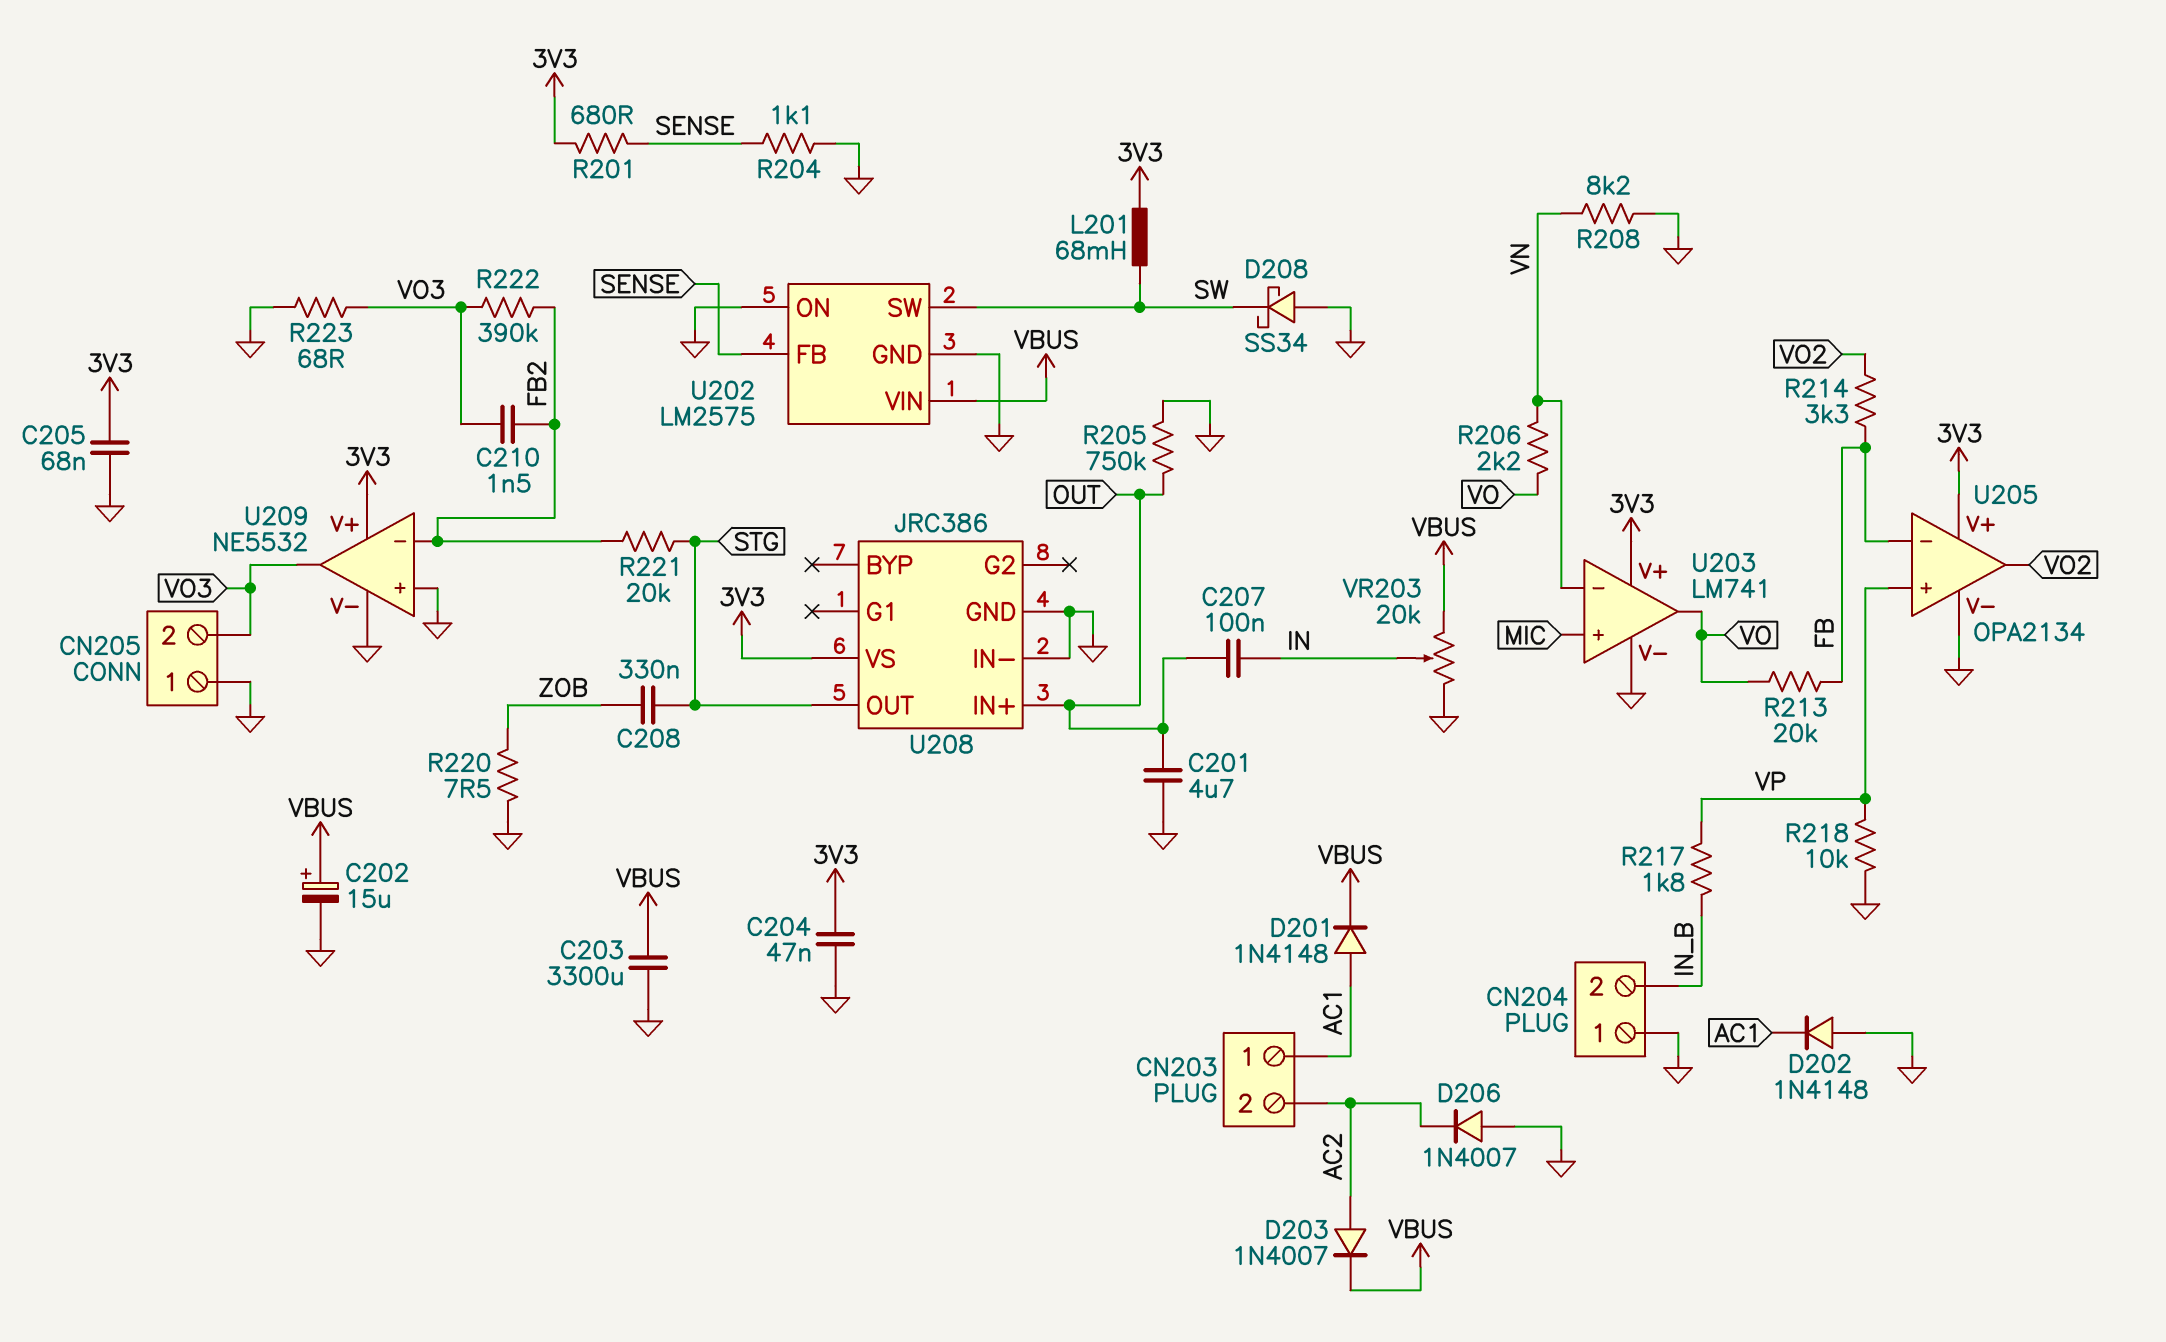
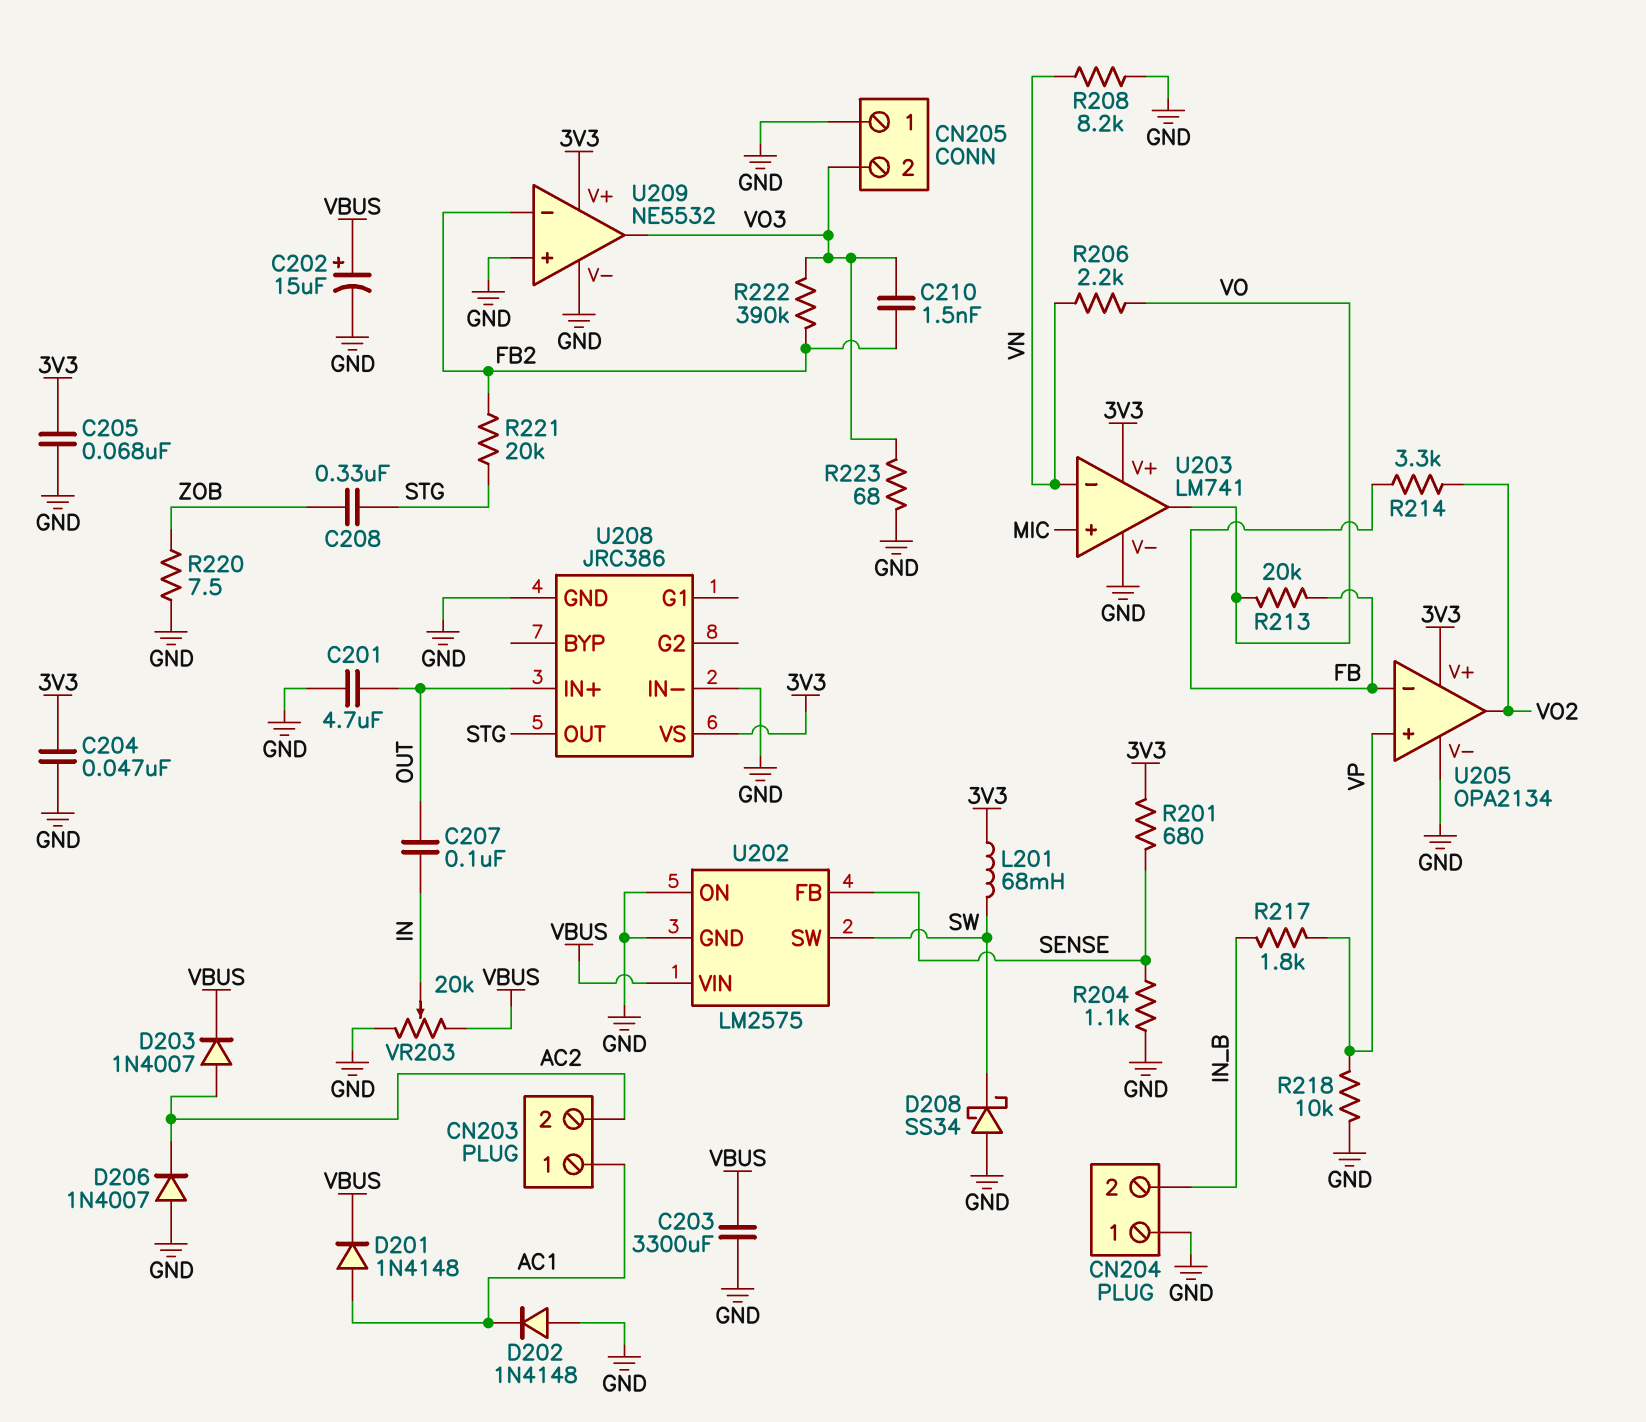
R205: 750k (GND, OUT) -> none

